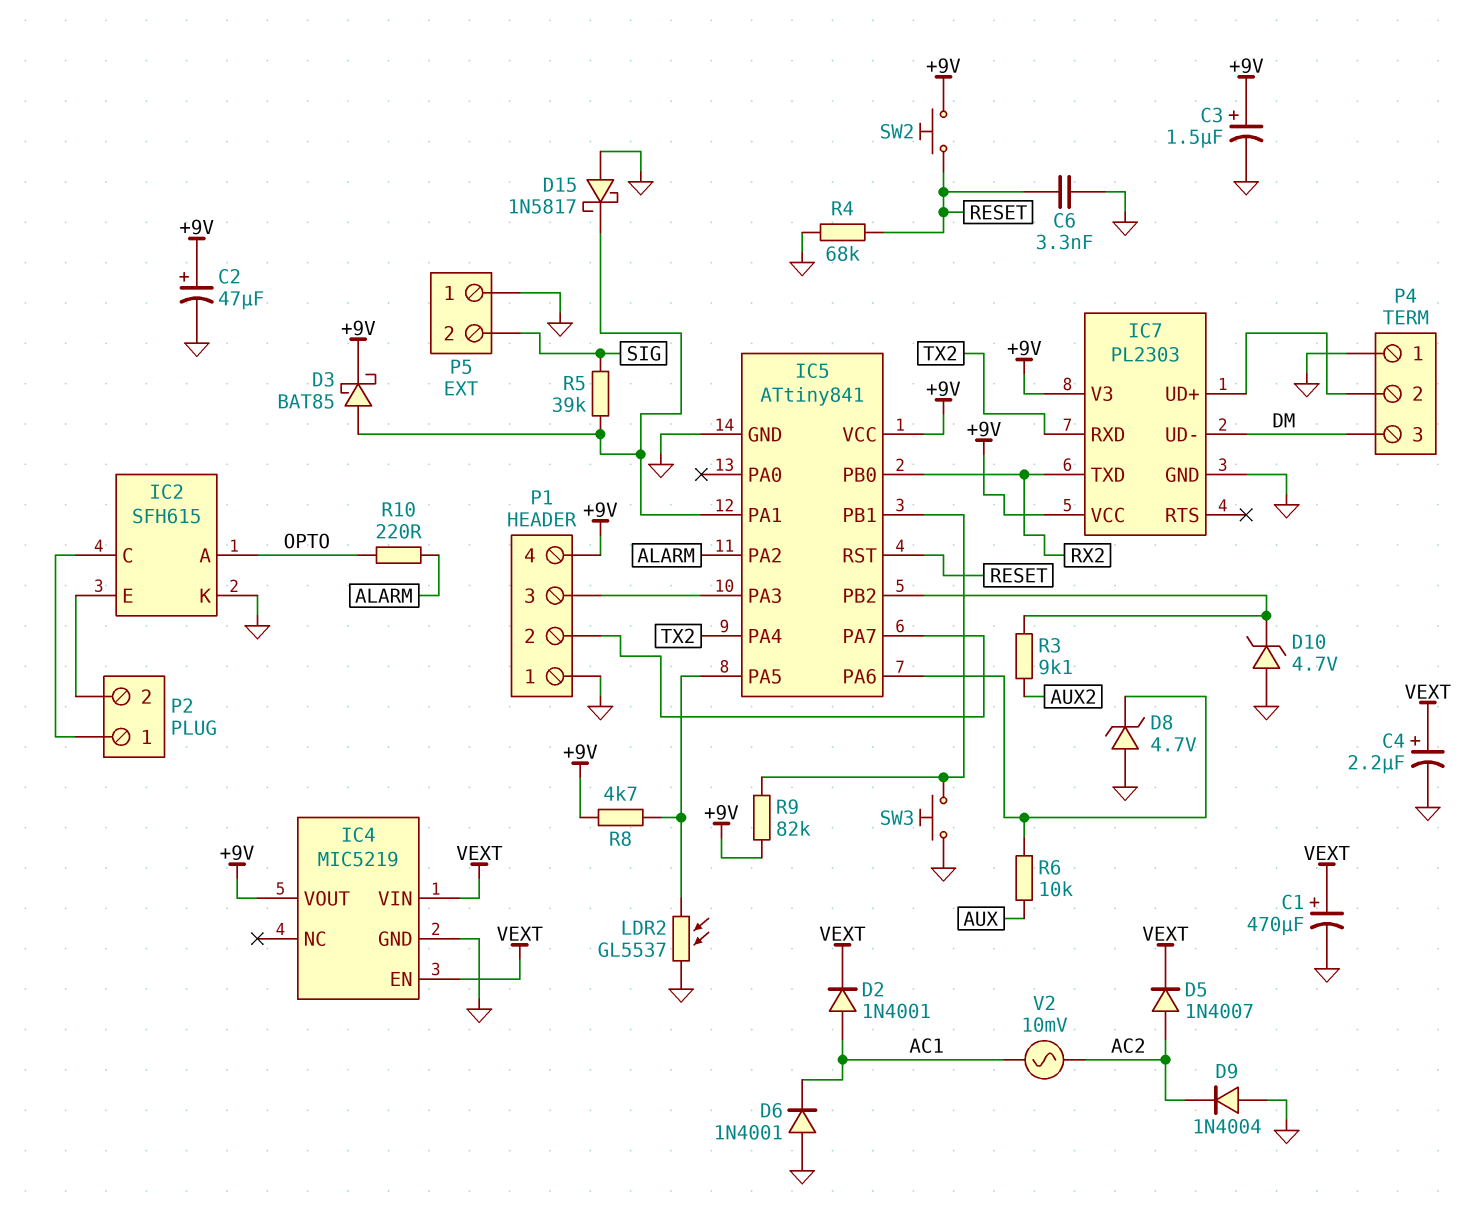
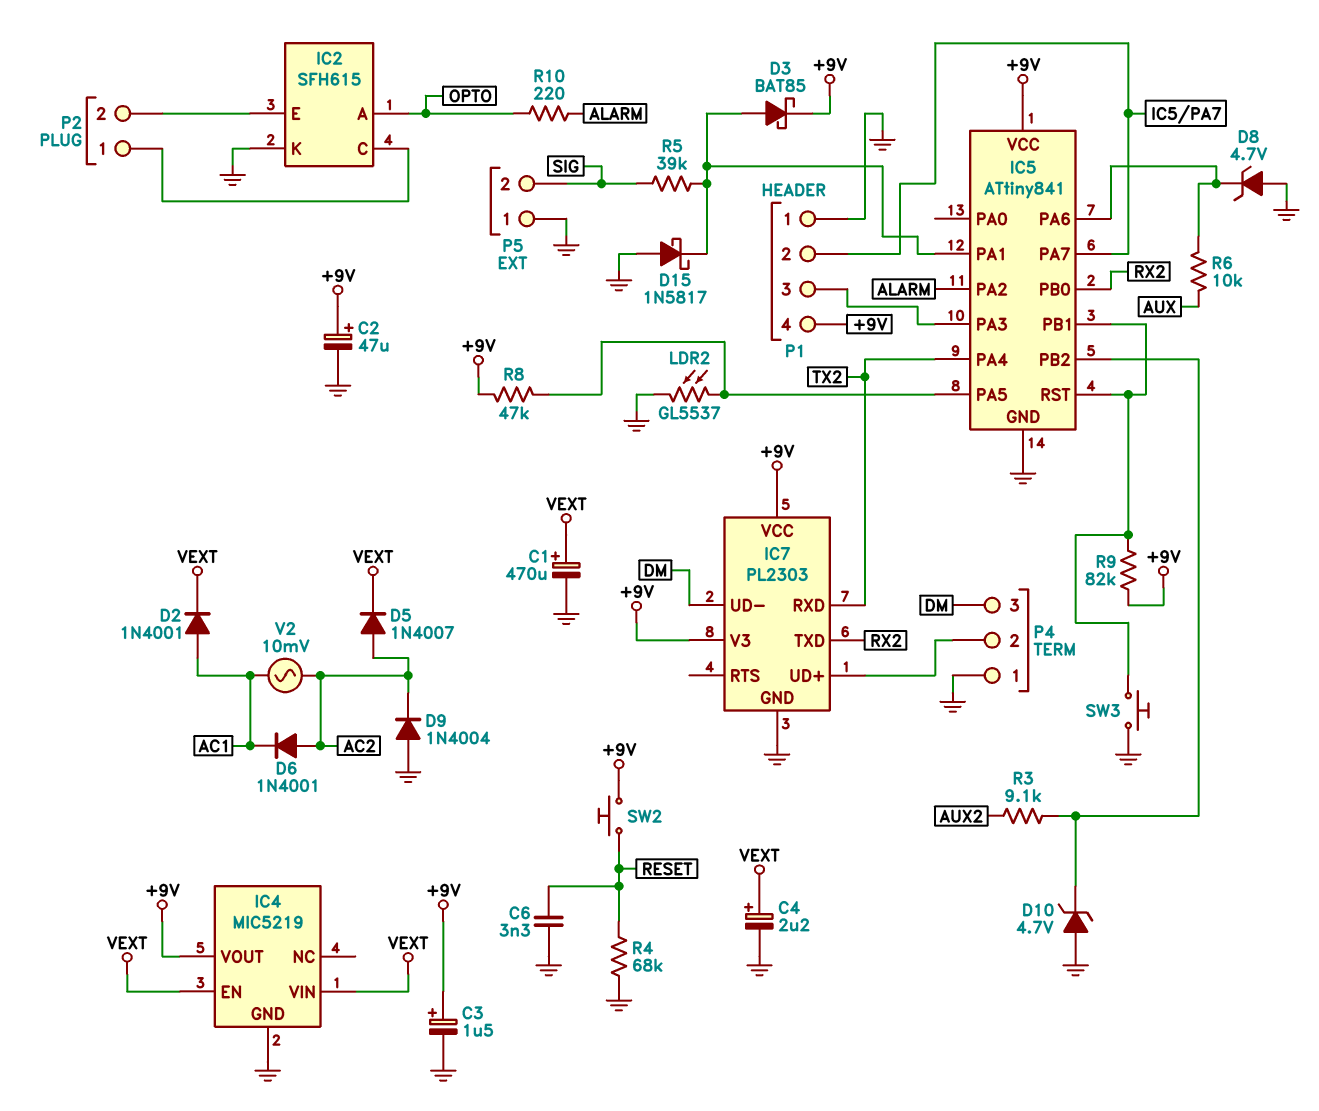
D6: diode 1N4001 (A GND, K AC1) -> diode 1N4001 (A AC2, K AC1)
IC5 pin RST: RESET -> IC5/PB1
R8: 4.7k (+9V, IC5/PA5) -> 47k (+9V, IC5/PA5)

